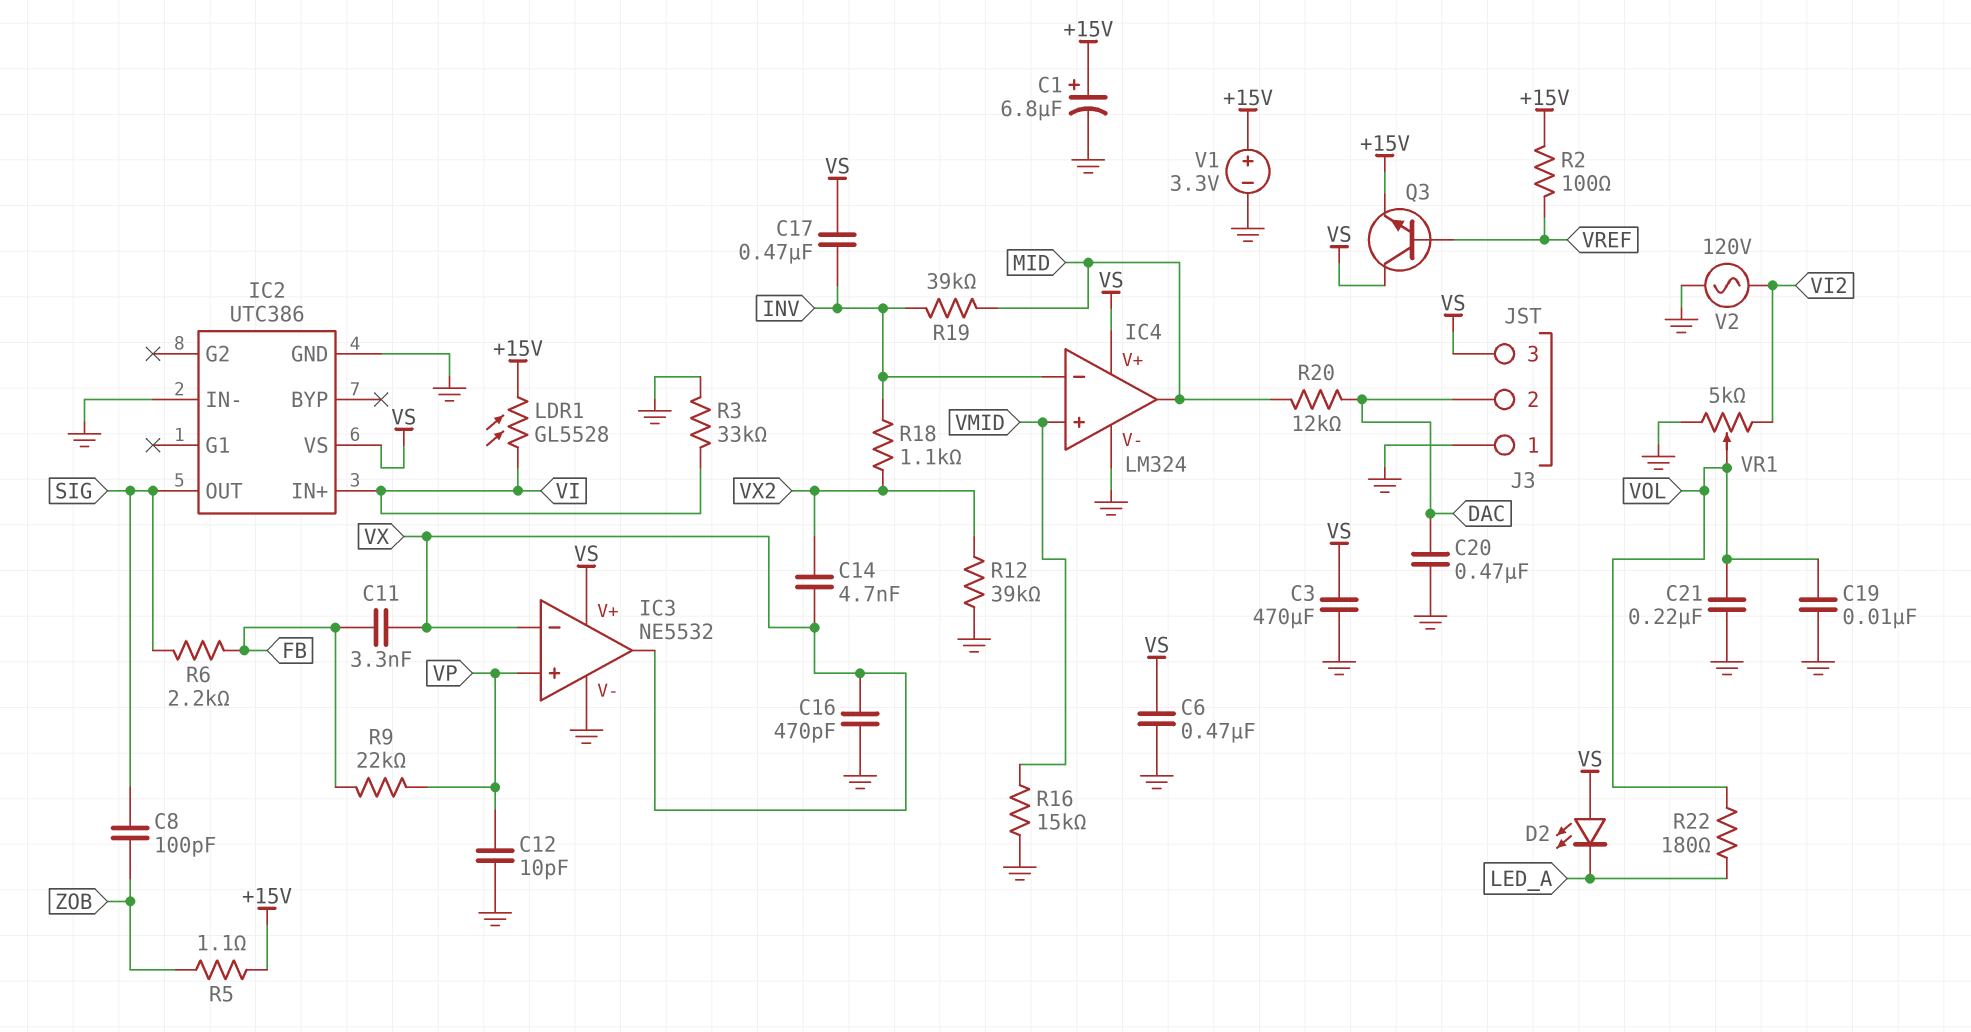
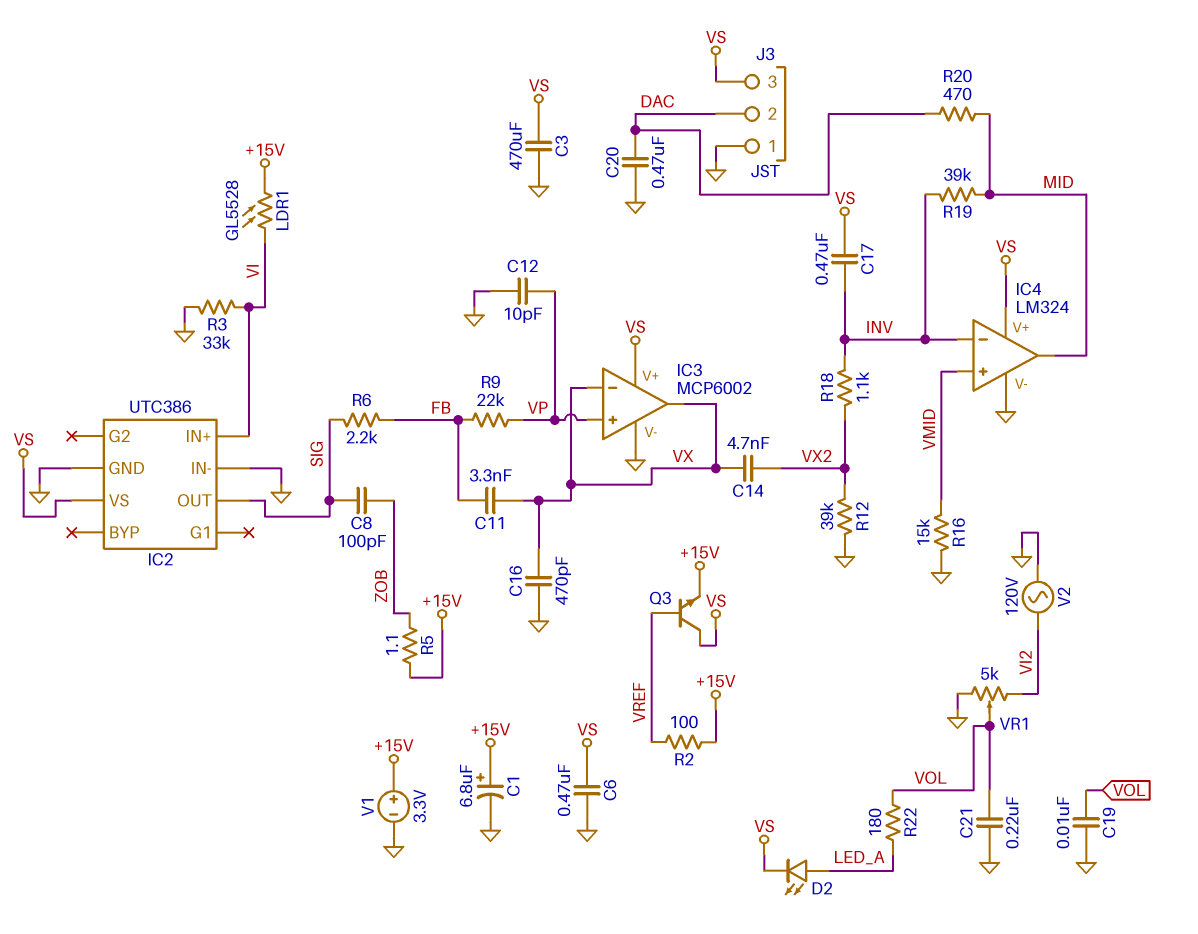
D2: LED (A VS, K LED_A) -> LED (A LED_A, K VS)
IC3: NE5532 -> MCP6002
R20: 12k (DAC, MID) -> 470 (DAC, MID)

